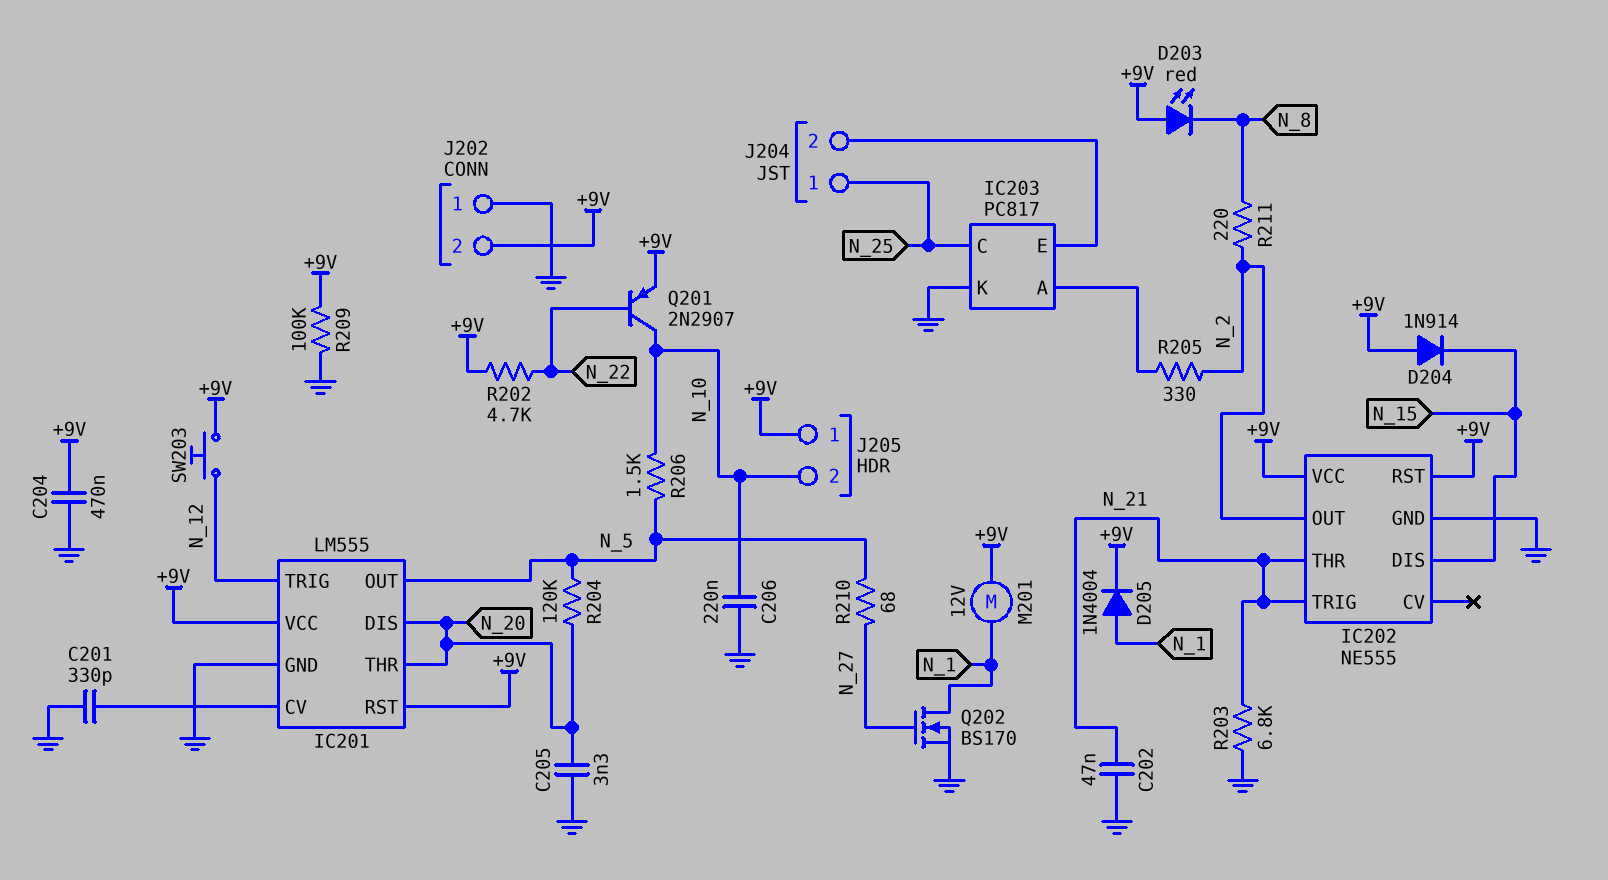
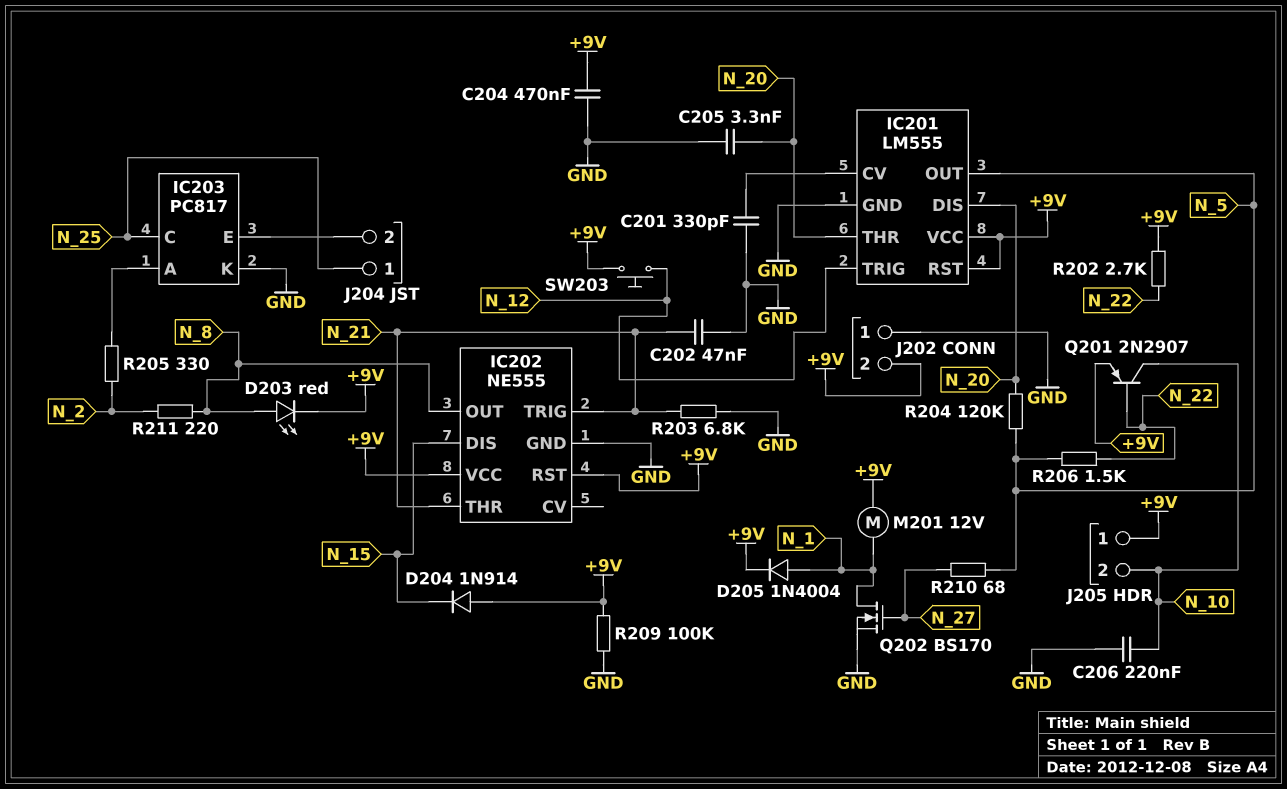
D203: LED red (A +9V, K N_8) -> LED red (A N_8, K +9V)
IC202 pin OUT: N_2 -> N_8
R202: 4.7k (+9V, N_22) -> 2.7k (+9V, N_22)
R206: 1.5k (N_5, N_10) -> 1.5k (N_5, N_22)

